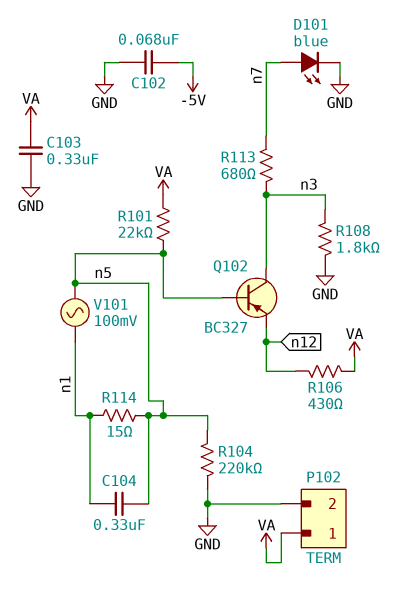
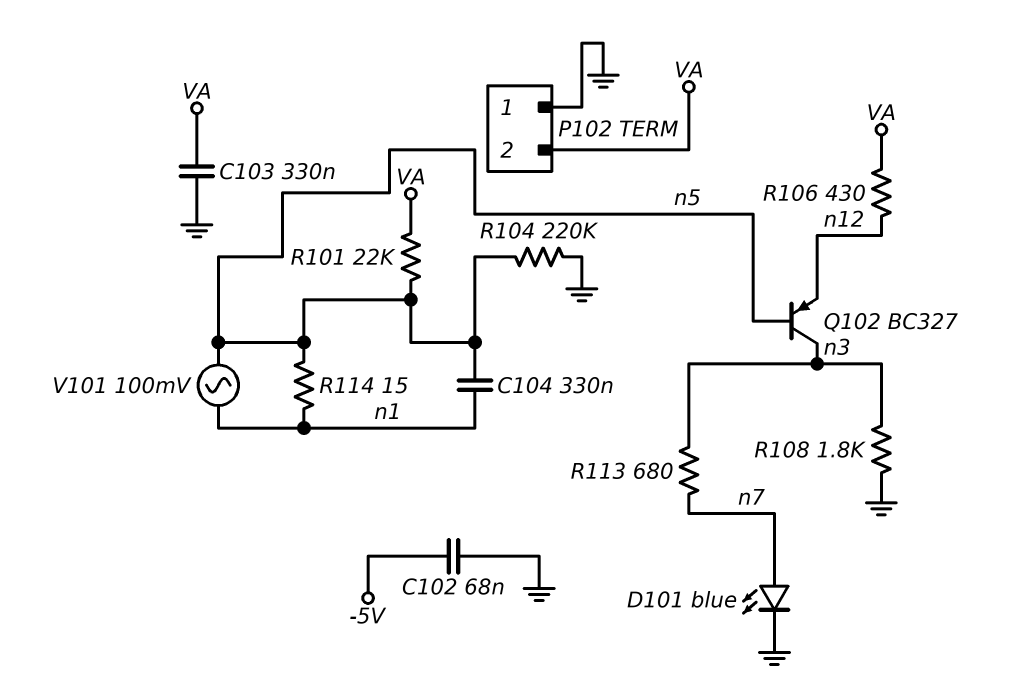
P102 pin 1: VA -> GND
P102 pin 2: GND -> VA

